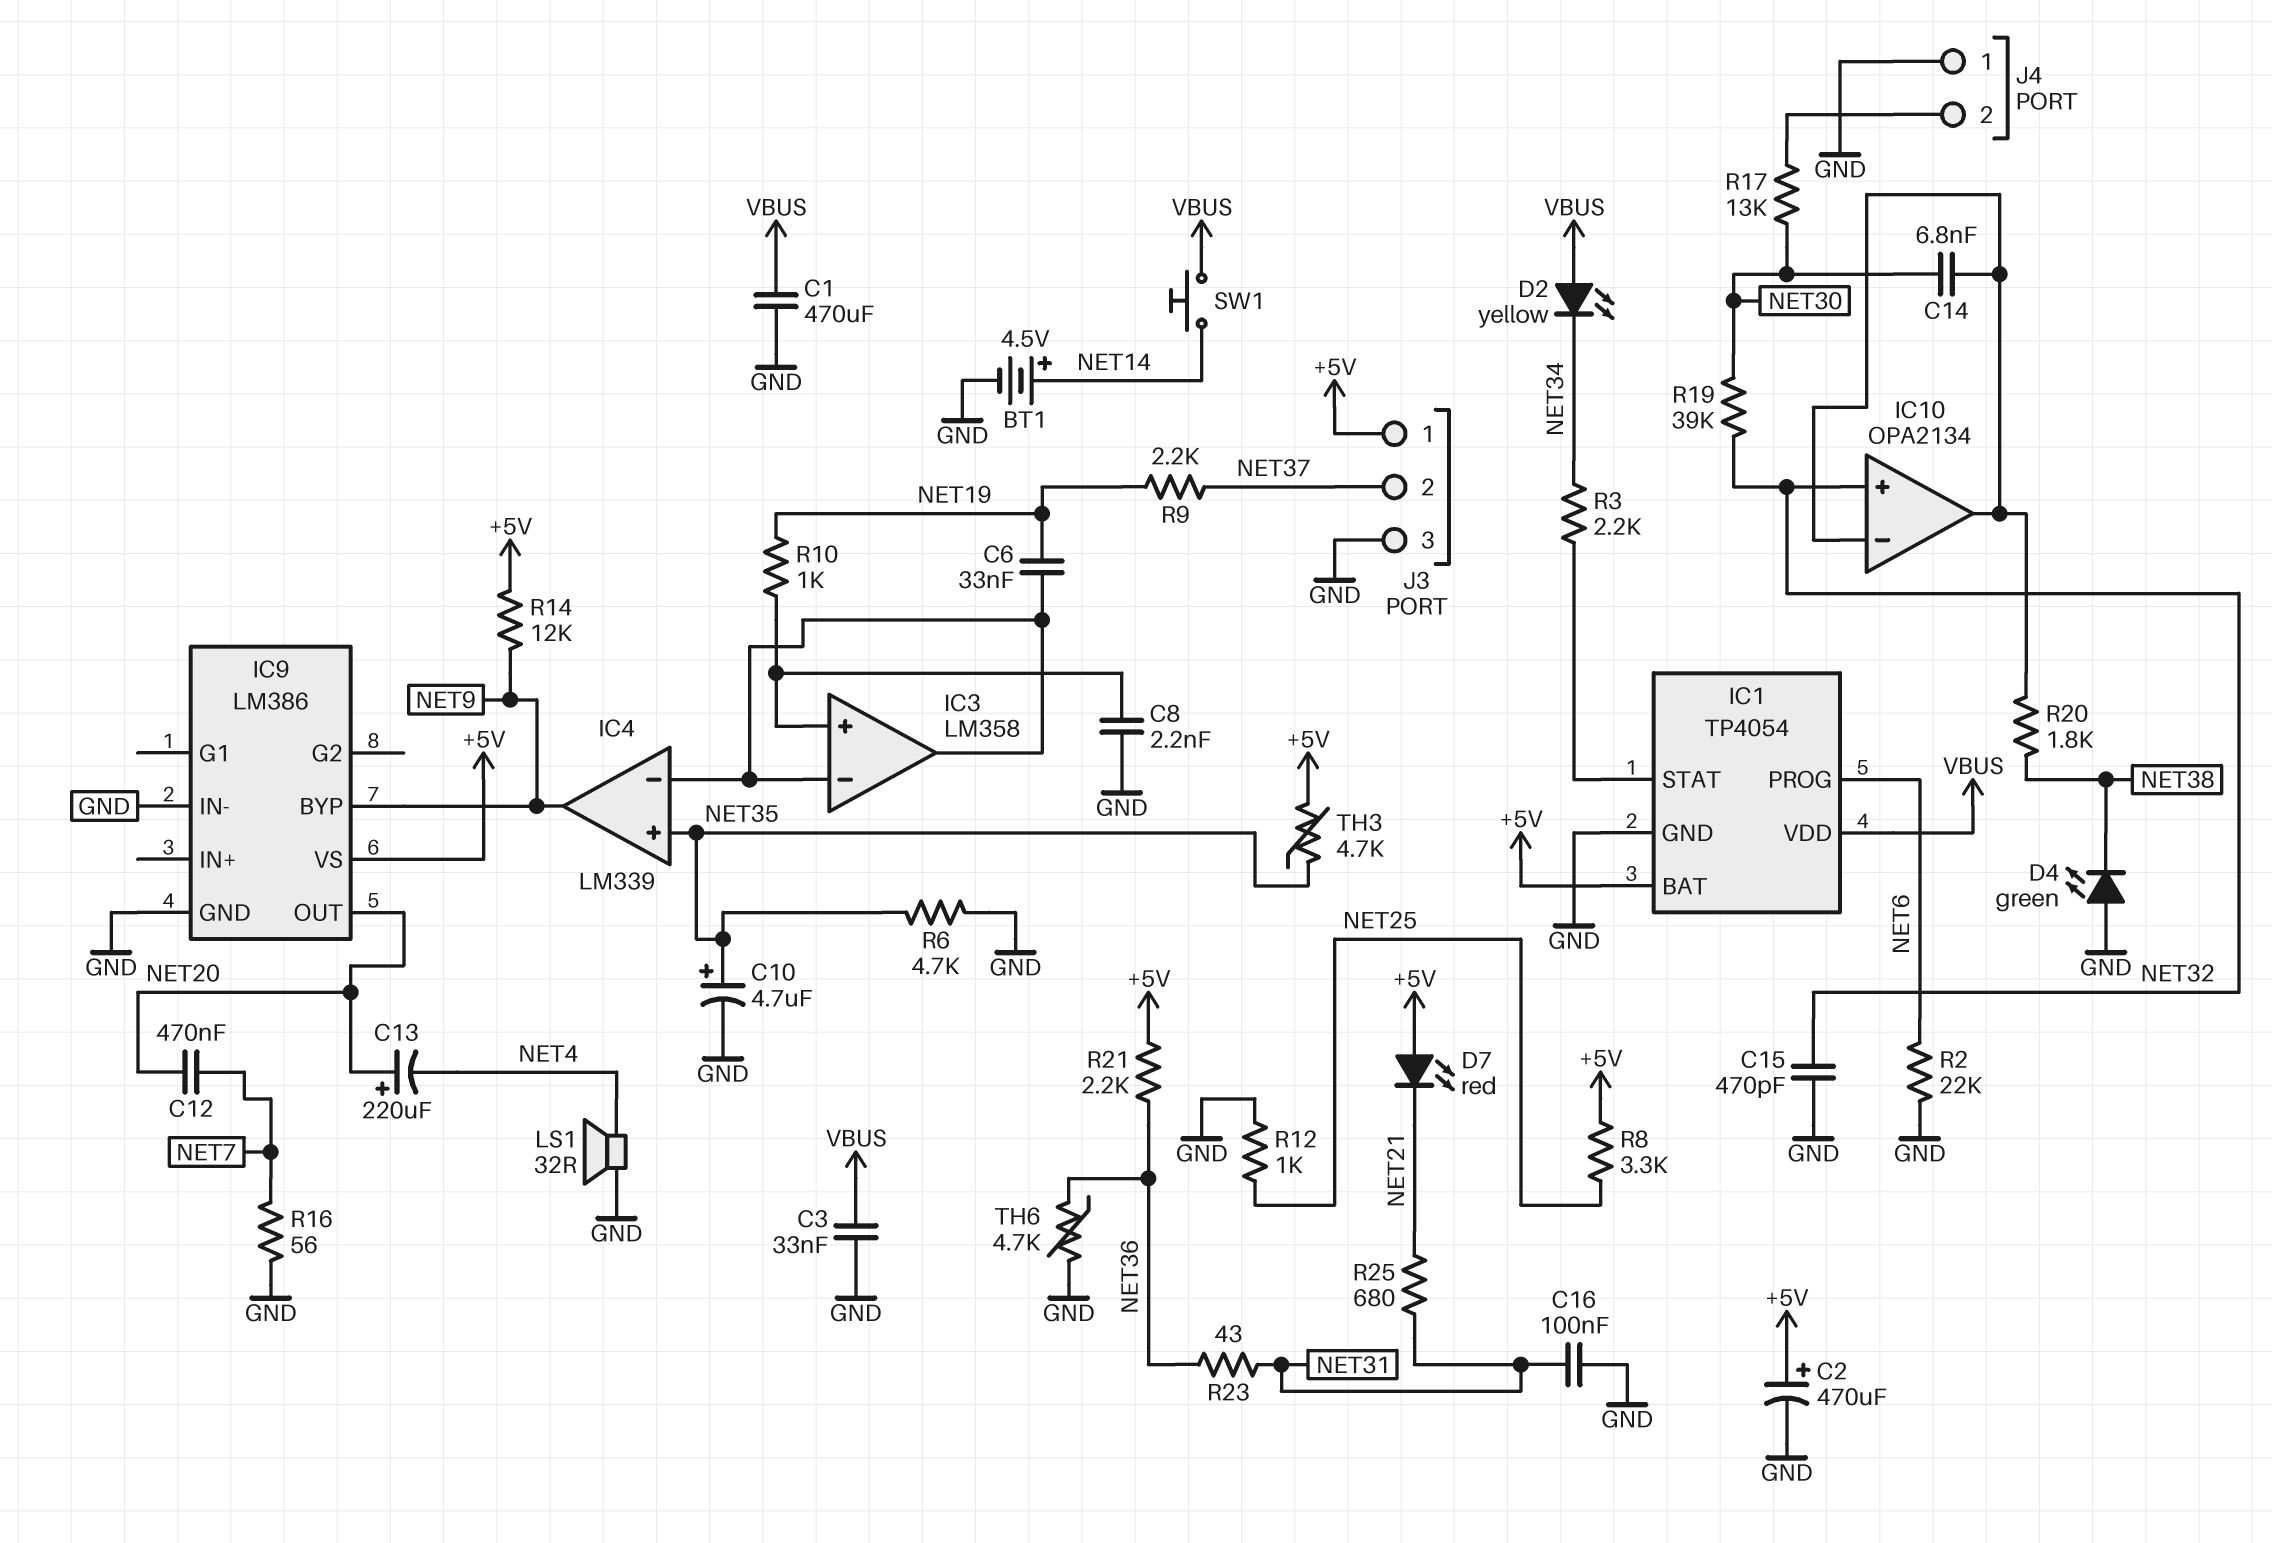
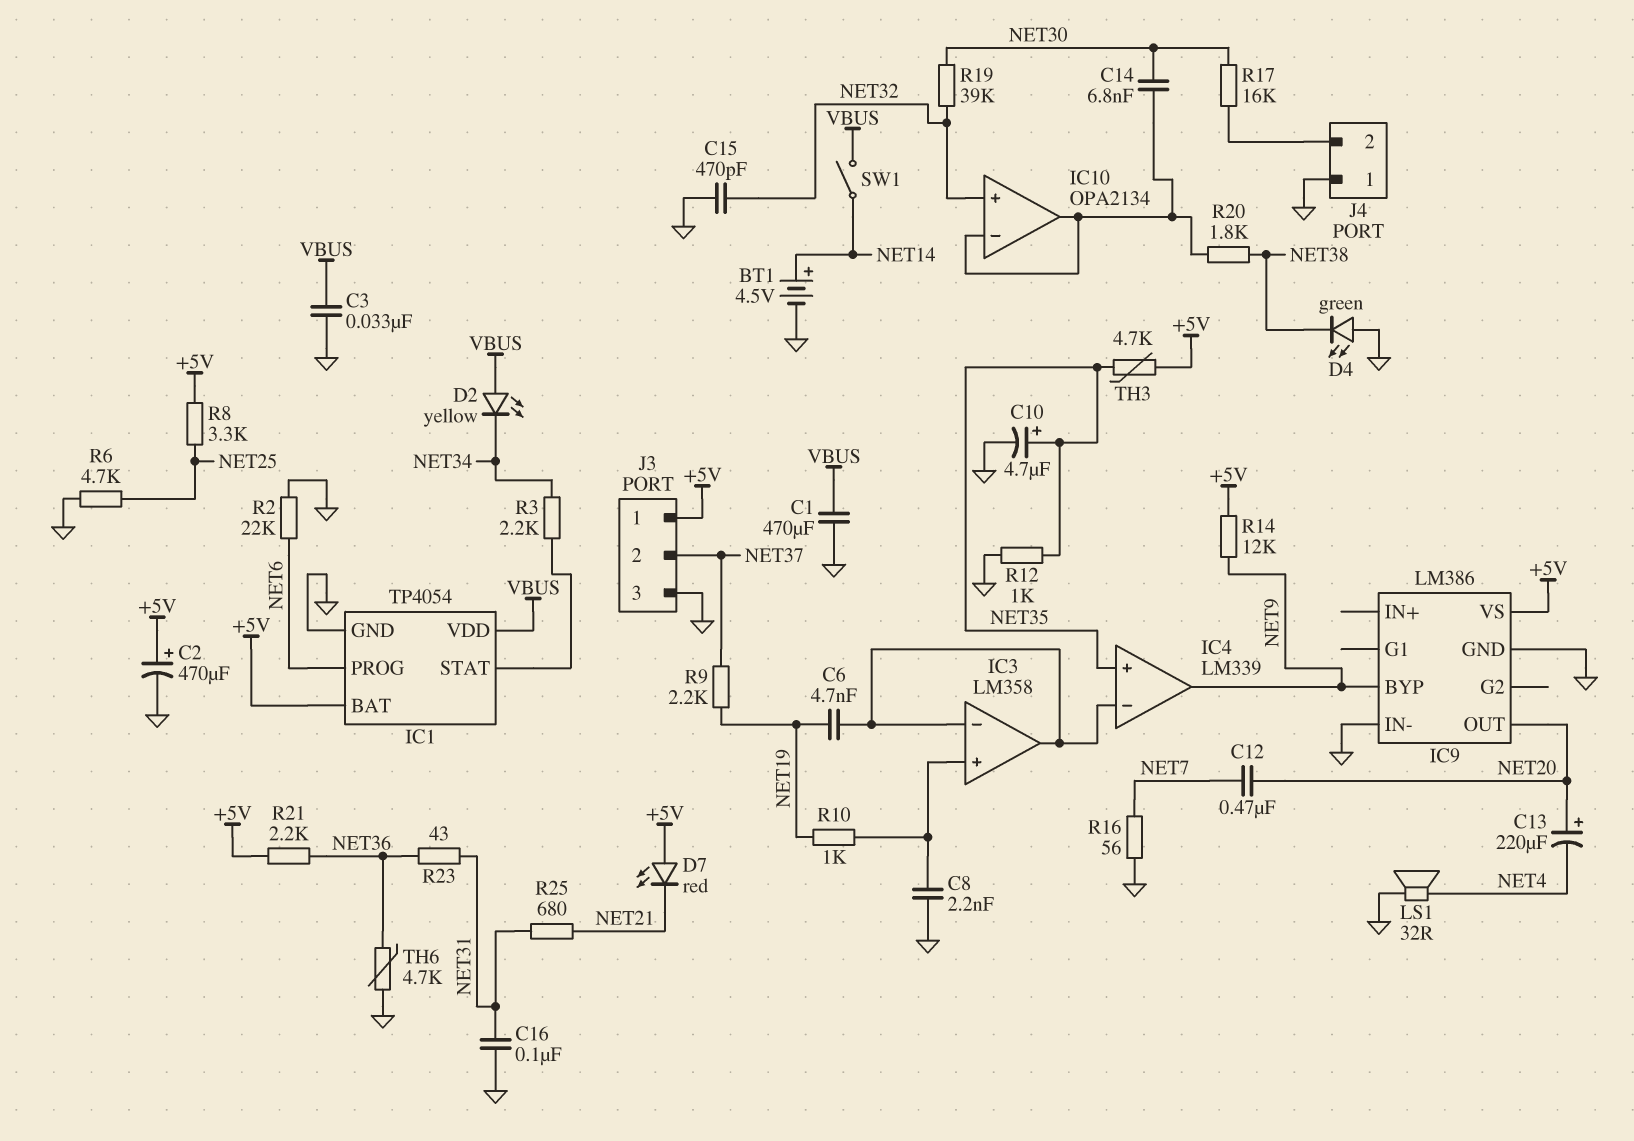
C6: 33nF (IC3/in-, NET19) -> 4.7nF (IC3/in-, NET19)
R6: 4.7k (GND, NET35) -> 4.7k (GND, NET25)
R12: 1k (GND, NET25) -> 1k (GND, NET35)
R17: 13k (J4/2, NET30) -> 16k (J4/2, NET30)
SW1: button (NET14, VBUS) -> switch (NET14, VBUS)

